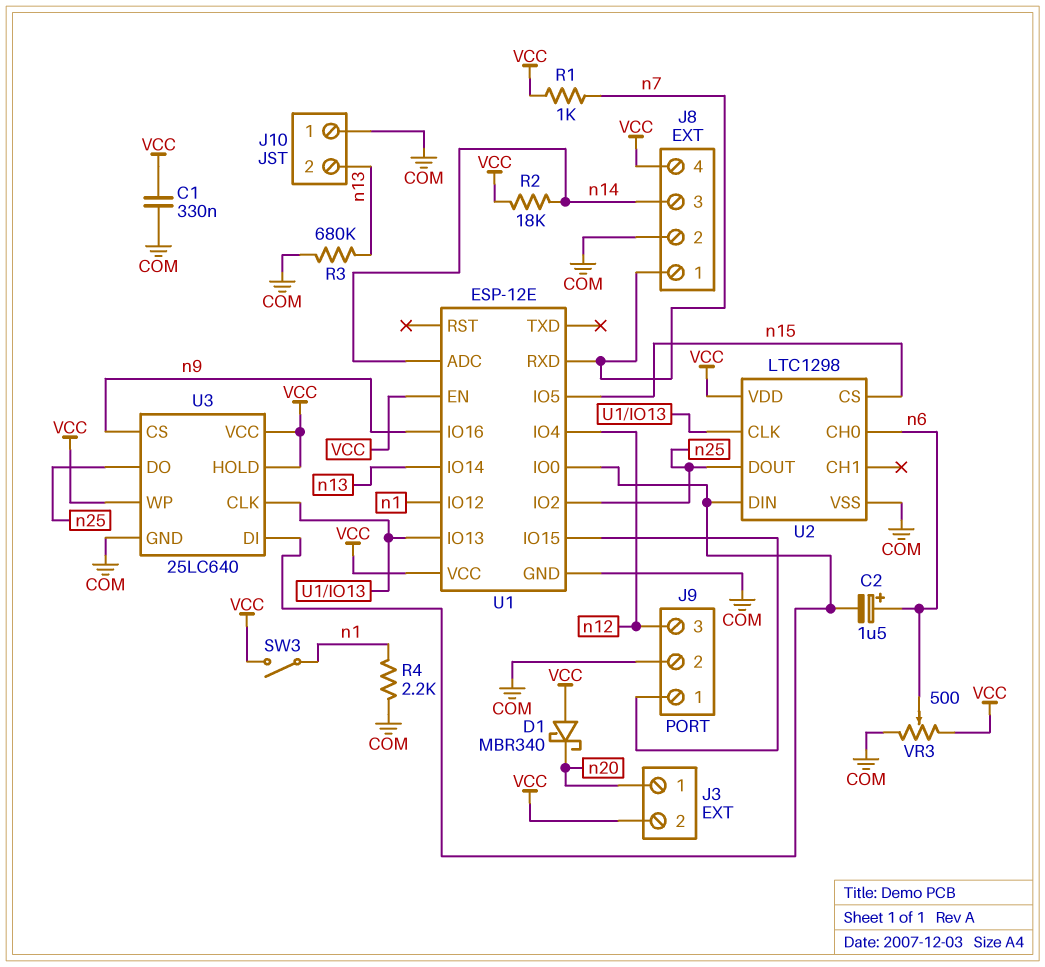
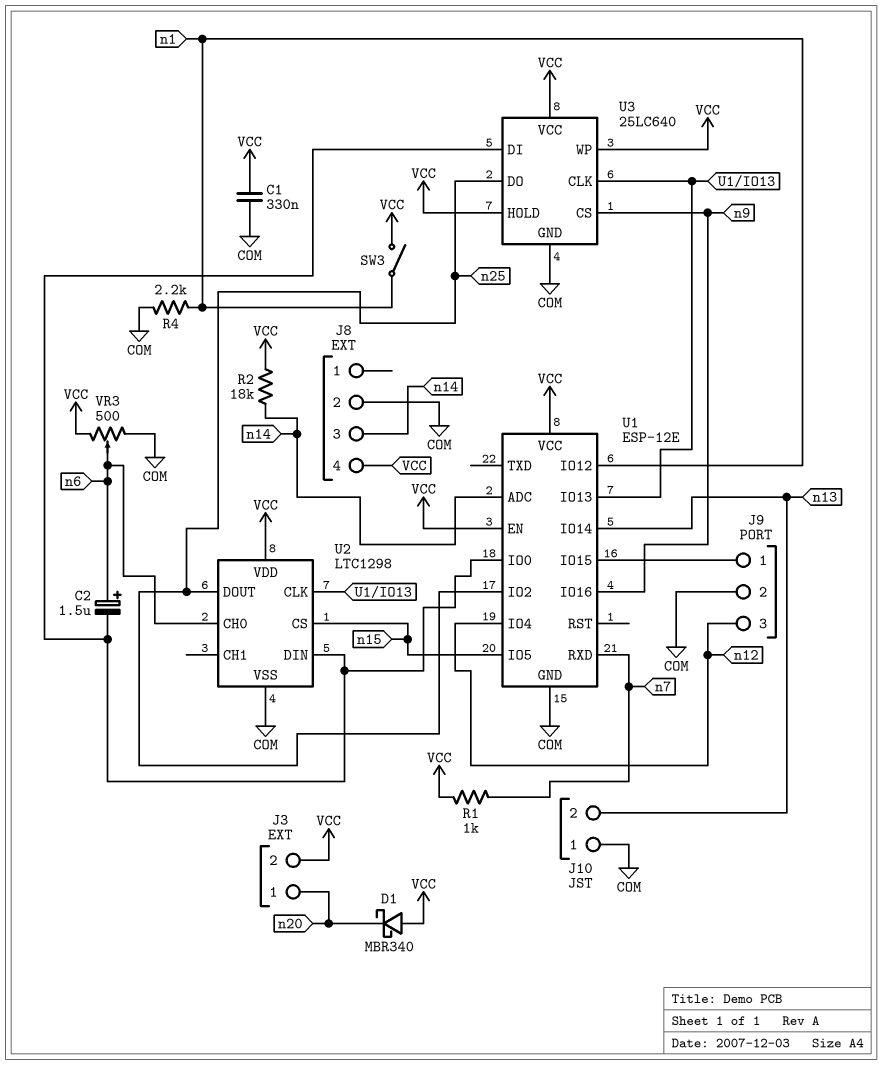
J8 pin 1: n7 -> none
R3: 680k (COM, n13) -> none

